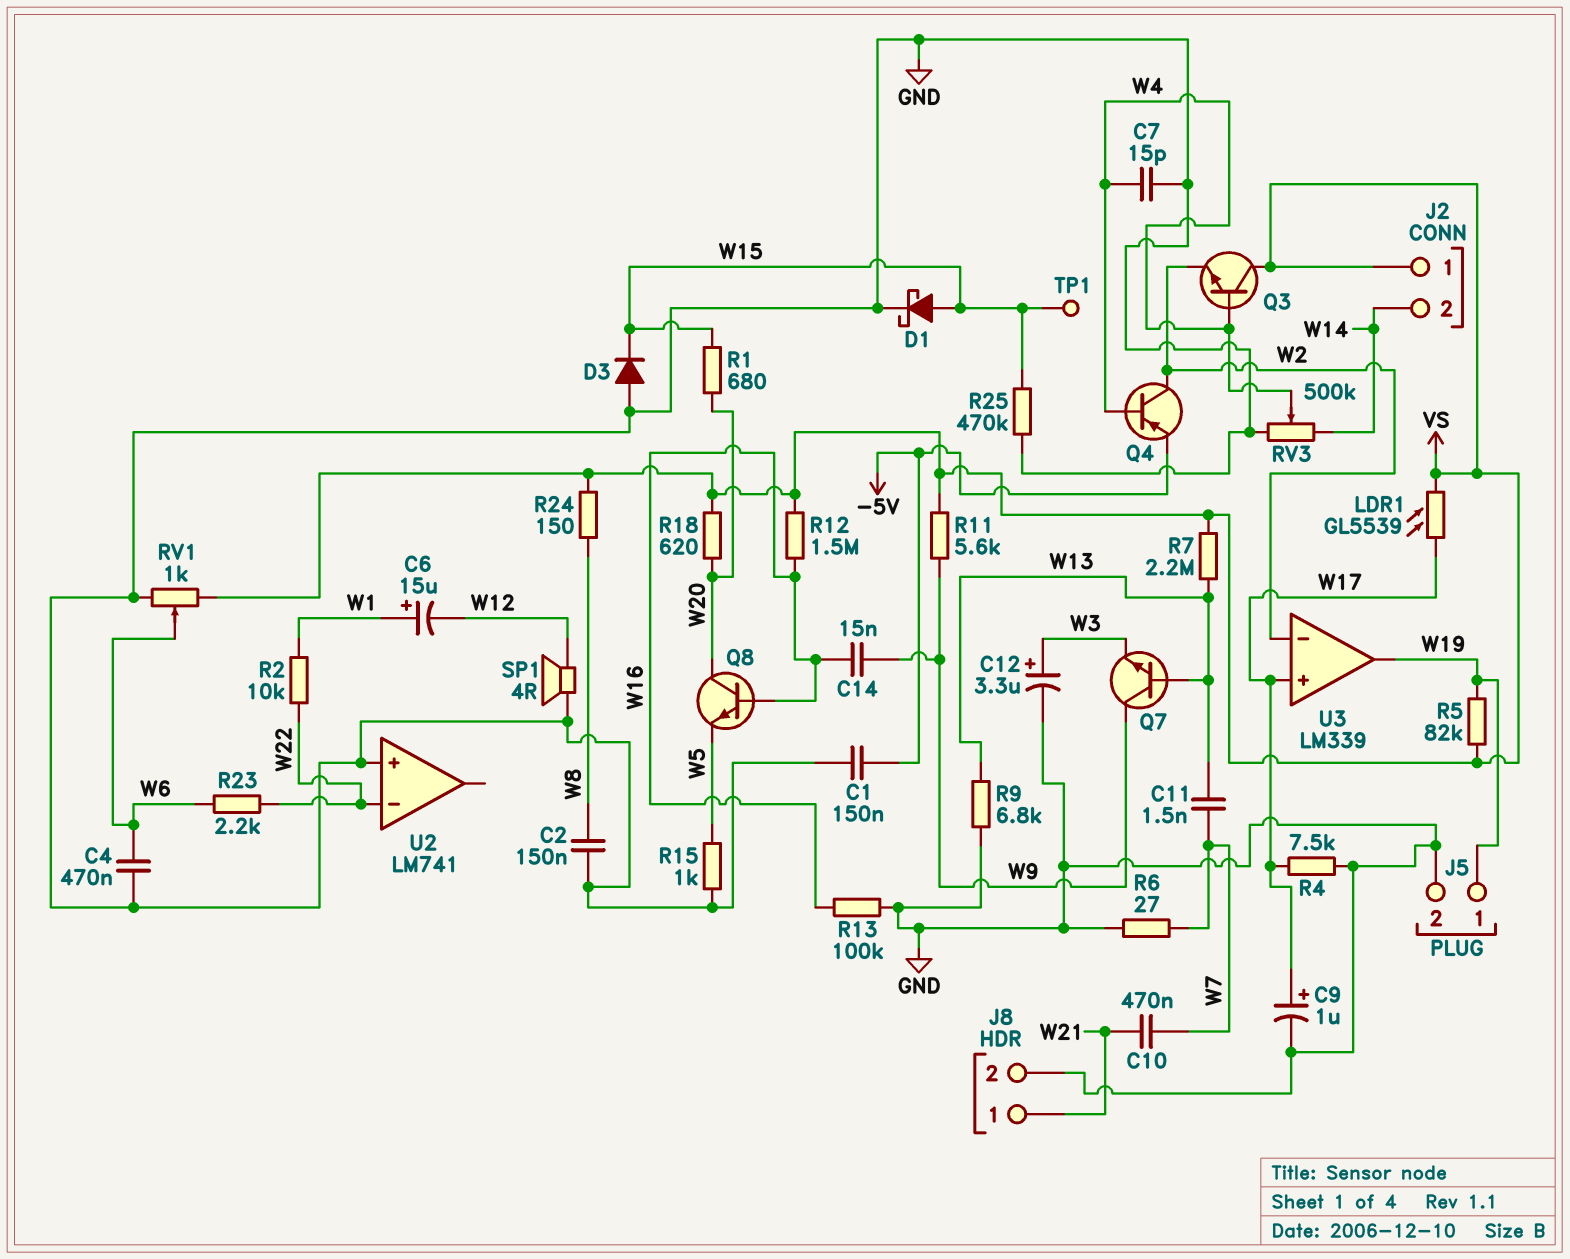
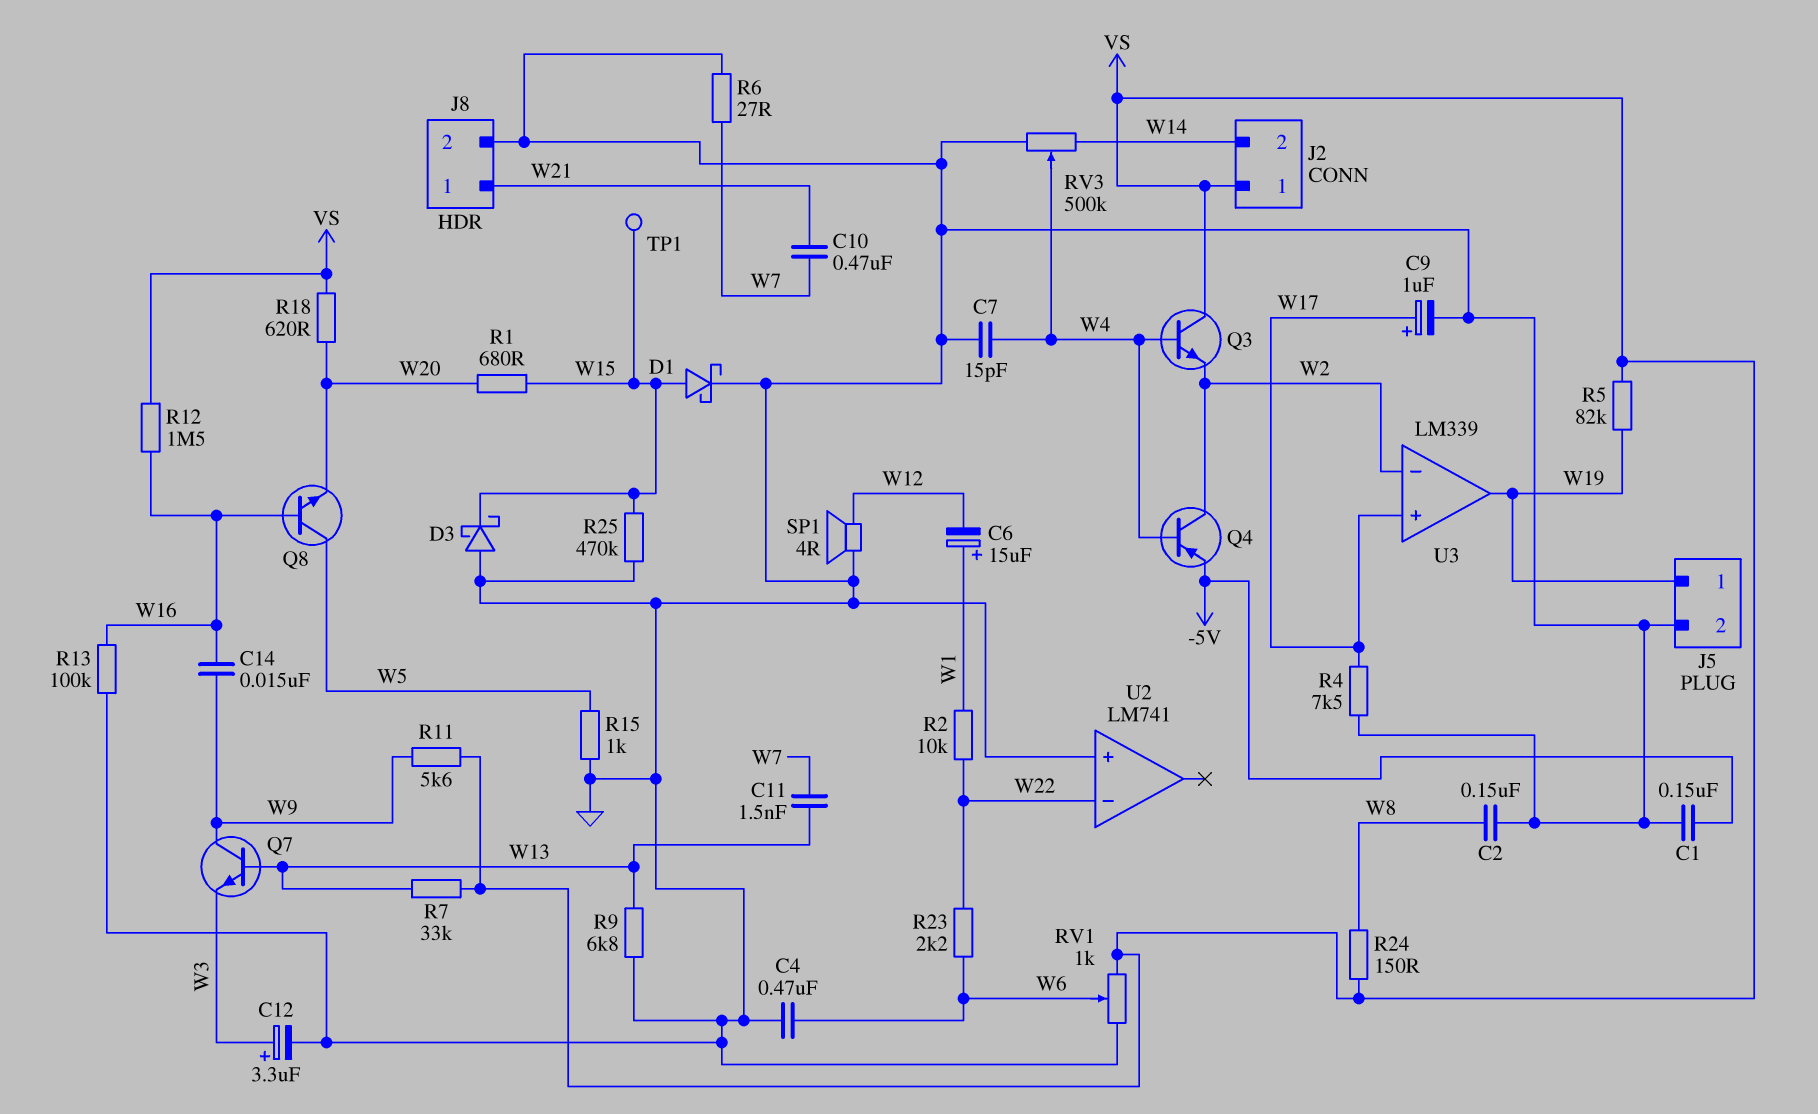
D3: diode (A GND, K W15) -> schottky (A GND, K W15)
LDR1: GL5539 (VS, W17) -> none
Q8: NPN (B W16, C W20, E W5) -> NPN (B W16, C W5, E W20)
R7: 2.2M (VS, W13) -> 33k (VS, W13)

